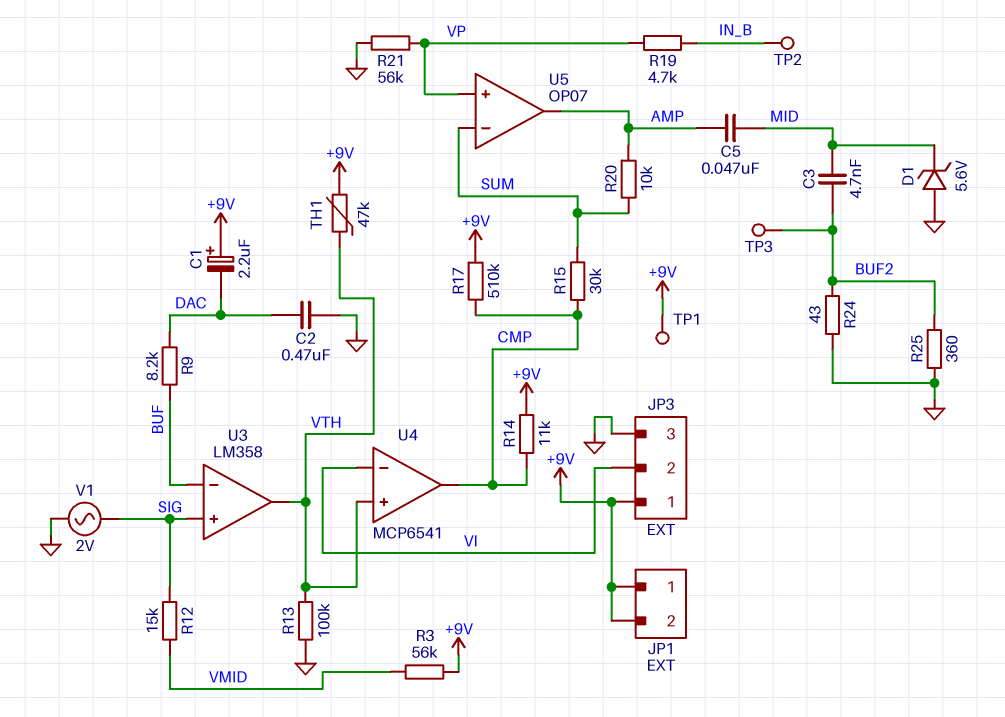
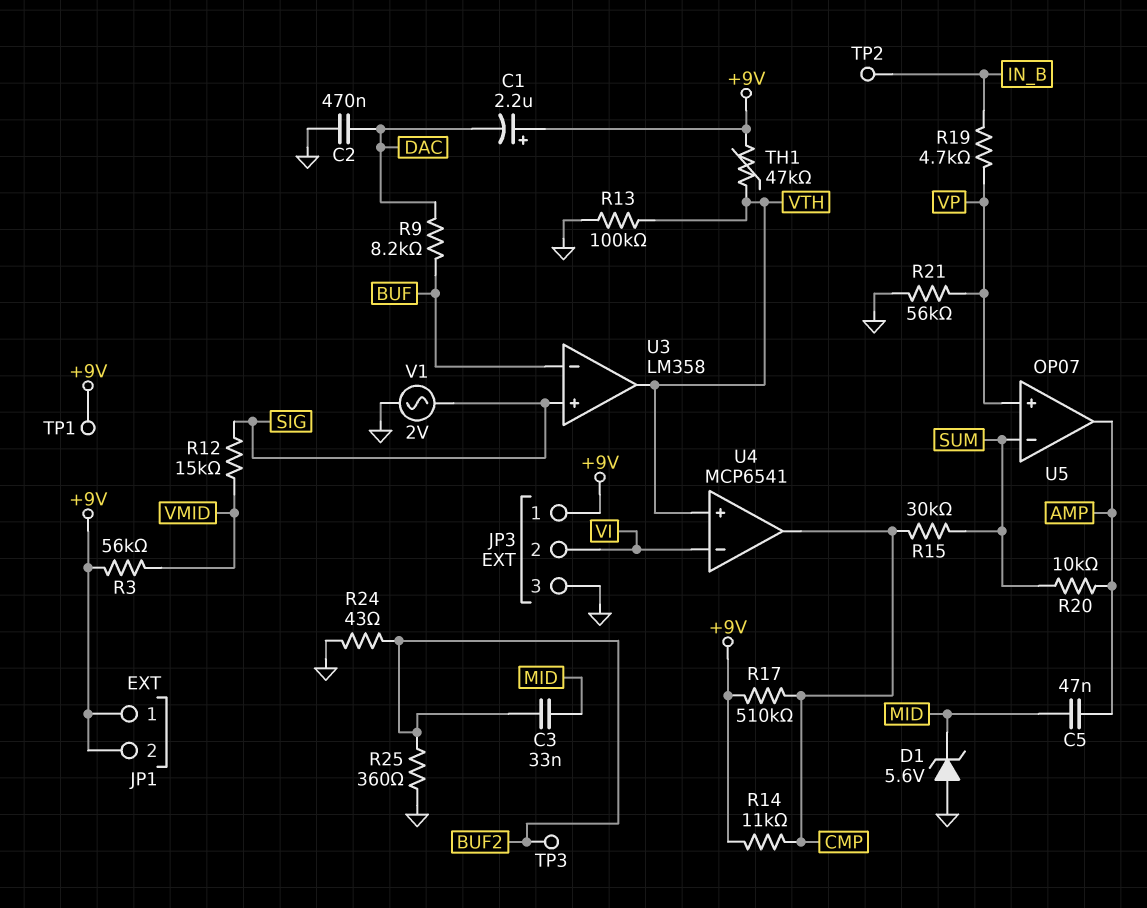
C3: 4.7nF (BUF2, MID) -> 33nF (BUF2, MID)

